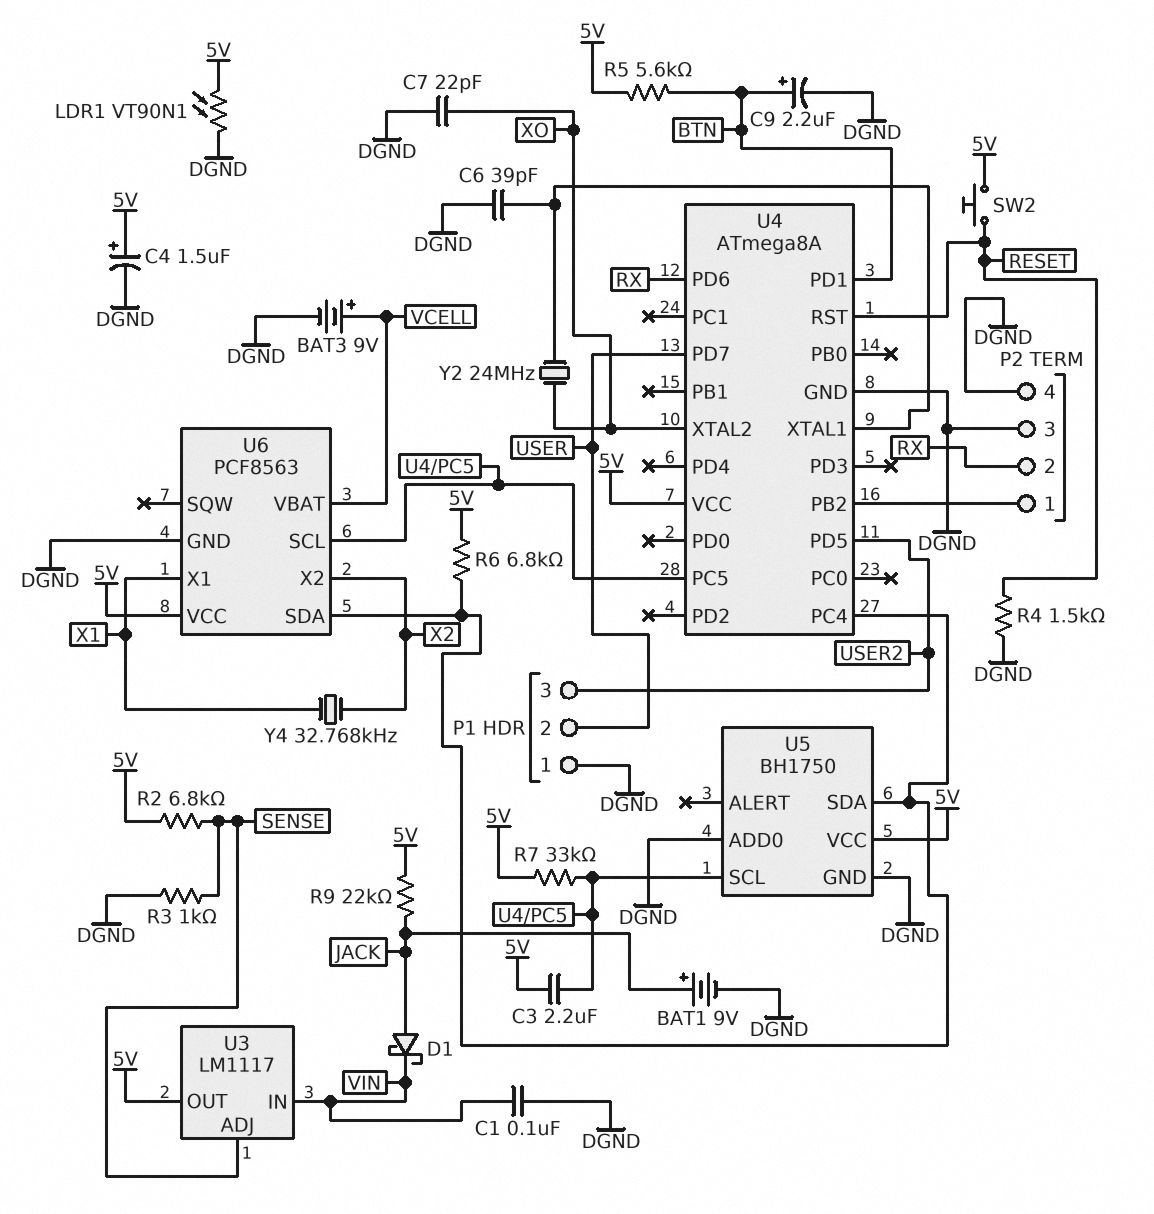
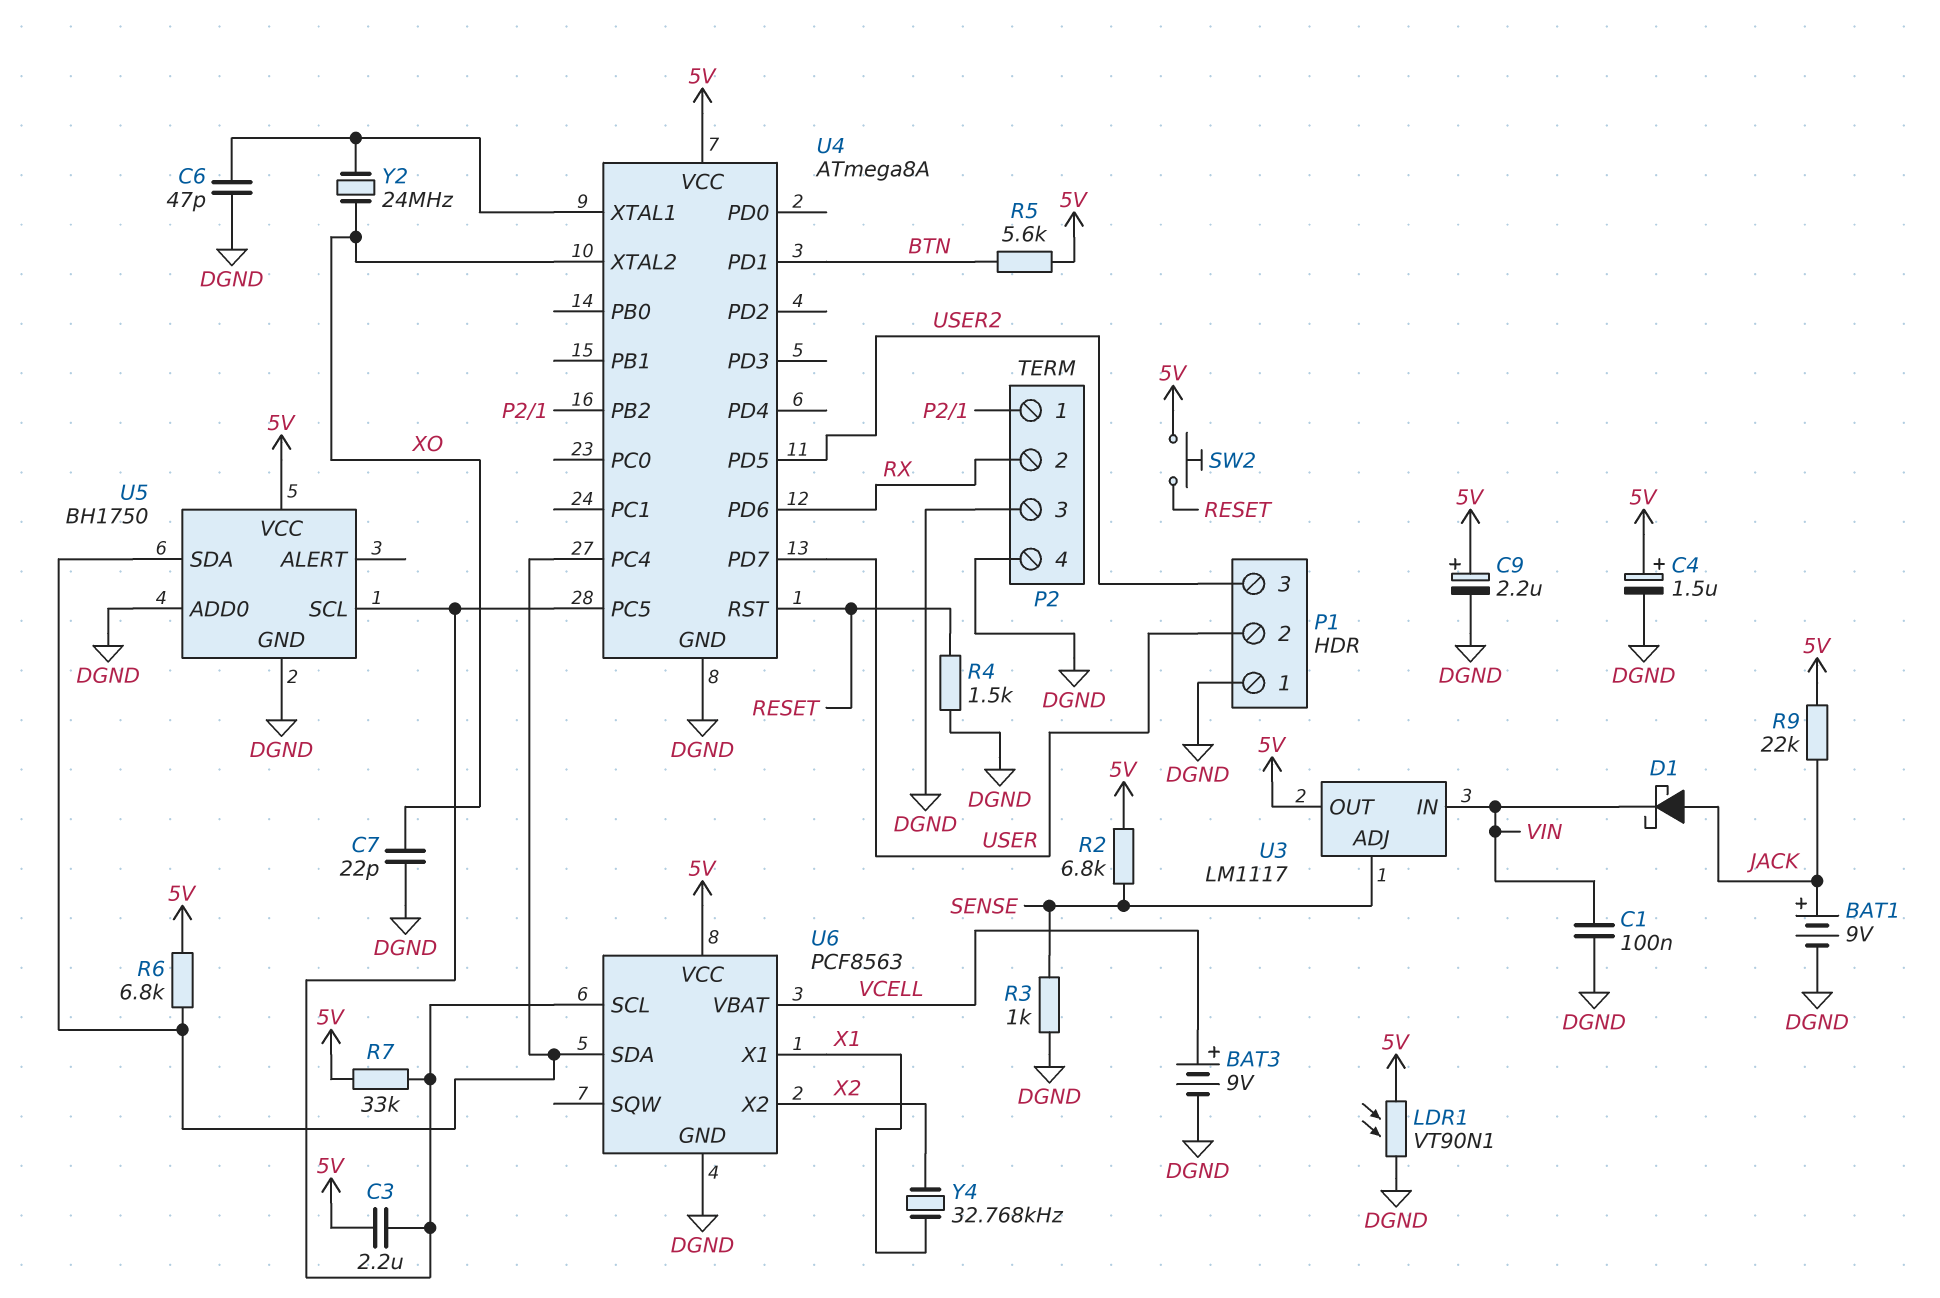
C6: 39pF (DGND, U4/XTAL1) -> 47pF (DGND, U4/XTAL1)
C9: 2.2uF (plus BTN, minus DGND) -> 2.2uF (plus 5V, minus DGND)

